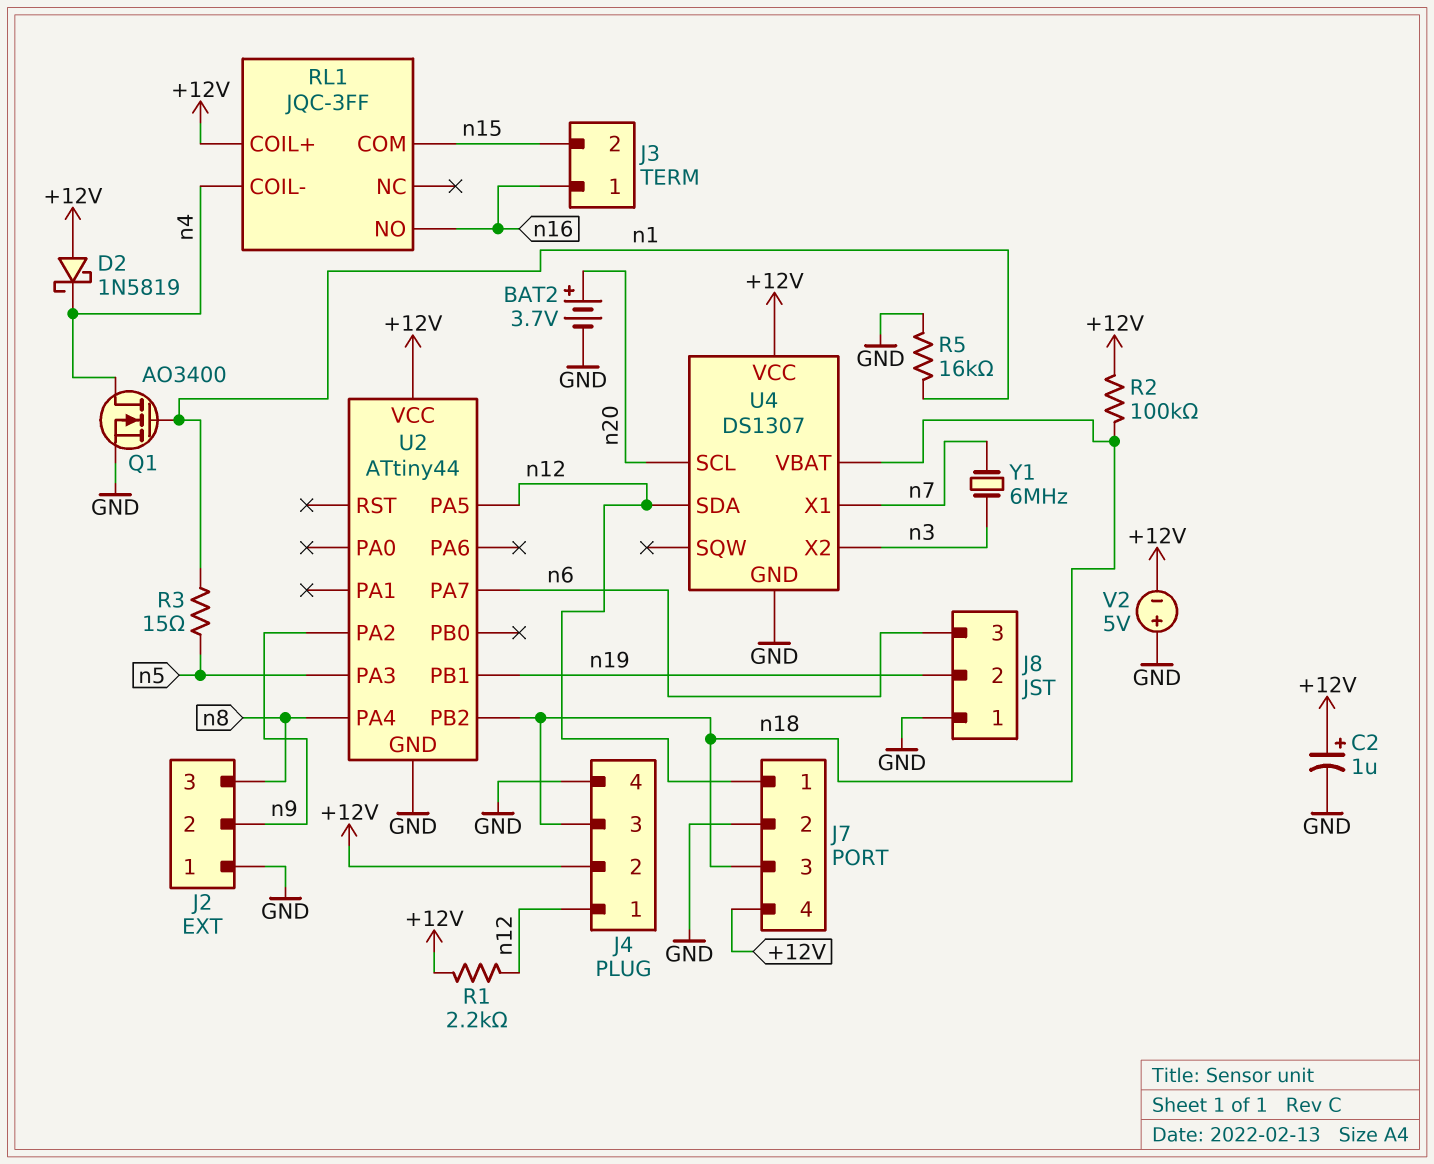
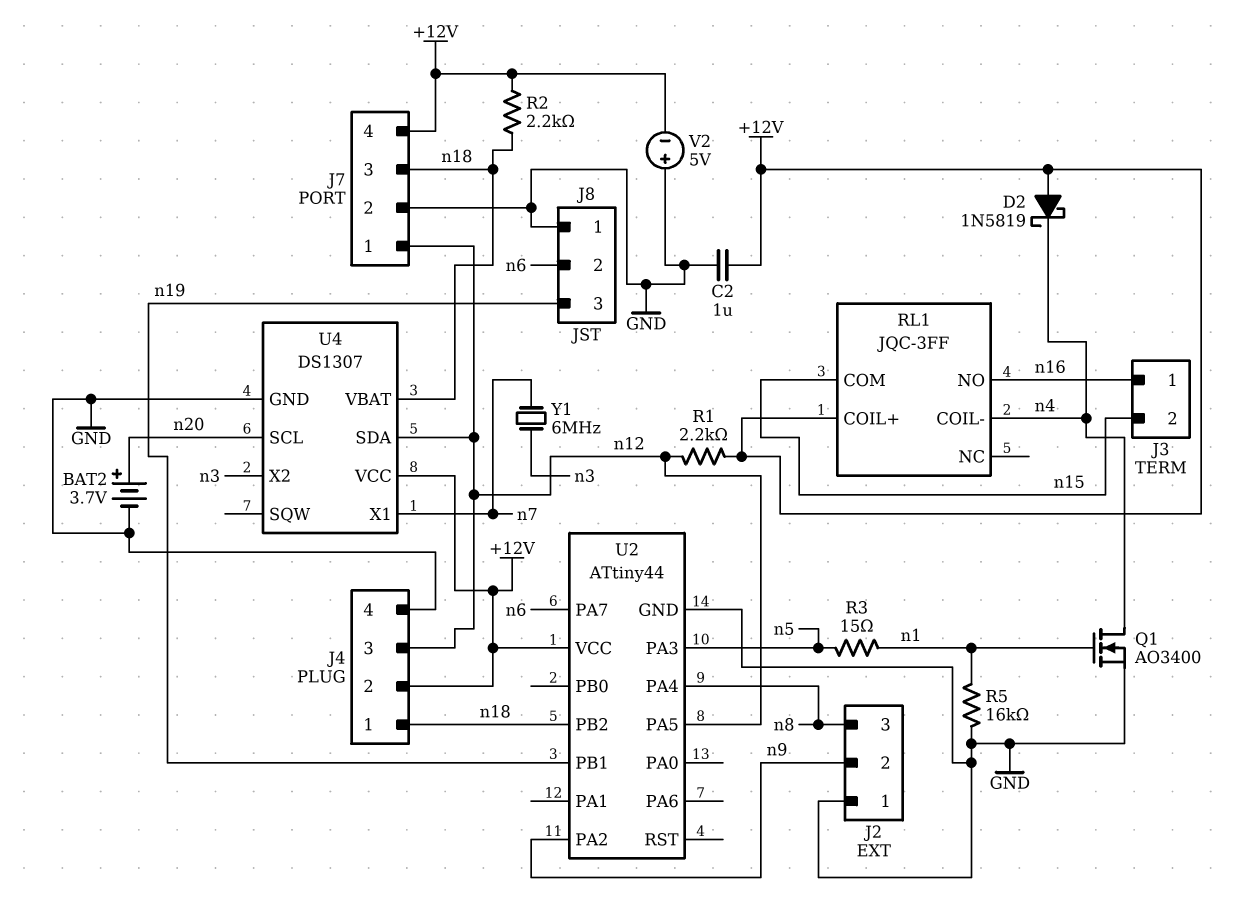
C2: 1uF (plus +12V, minus GND) -> 1uF (+12V, GND)
J4 pin 1: n12 -> n18
J4 pin 3: n18 -> n12
J8 pin 2: n19 -> n6
J8 pin 3: n6 -> n19
R2: 100k (+12V, n18) -> 2.2k (+12V, n18)

